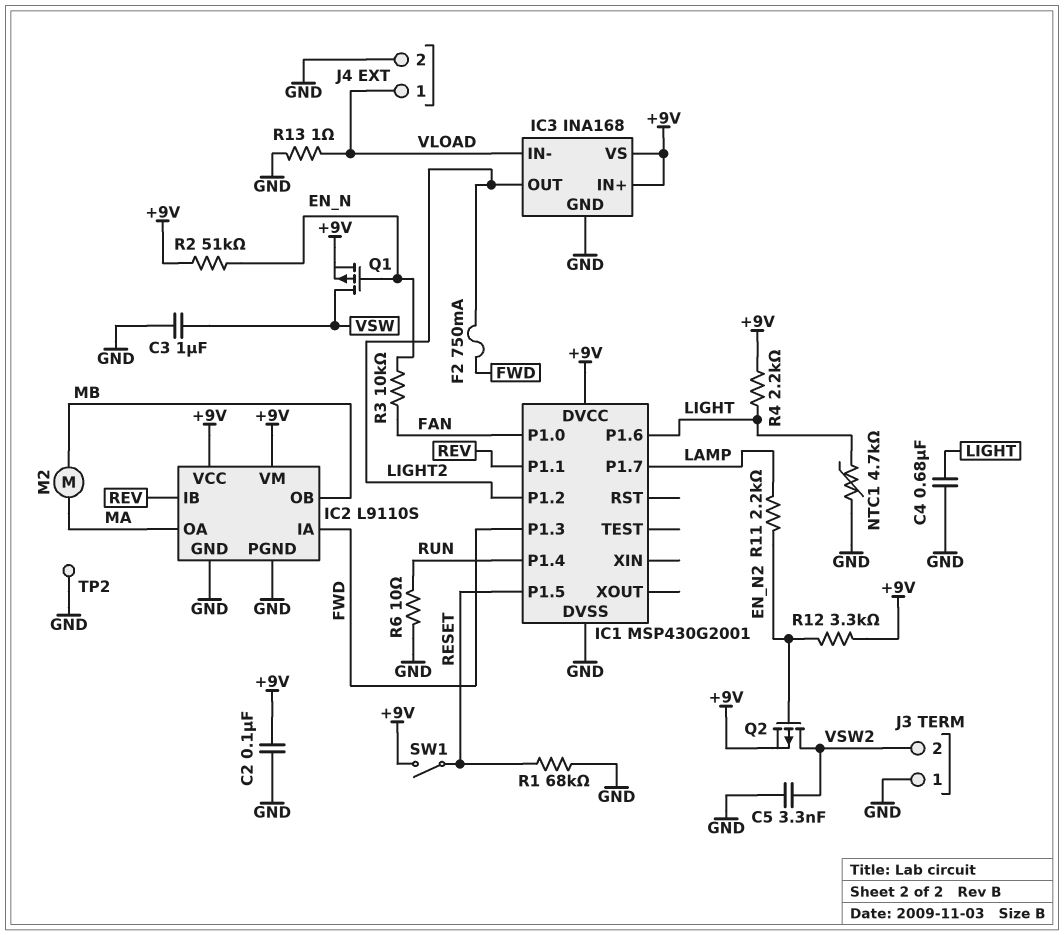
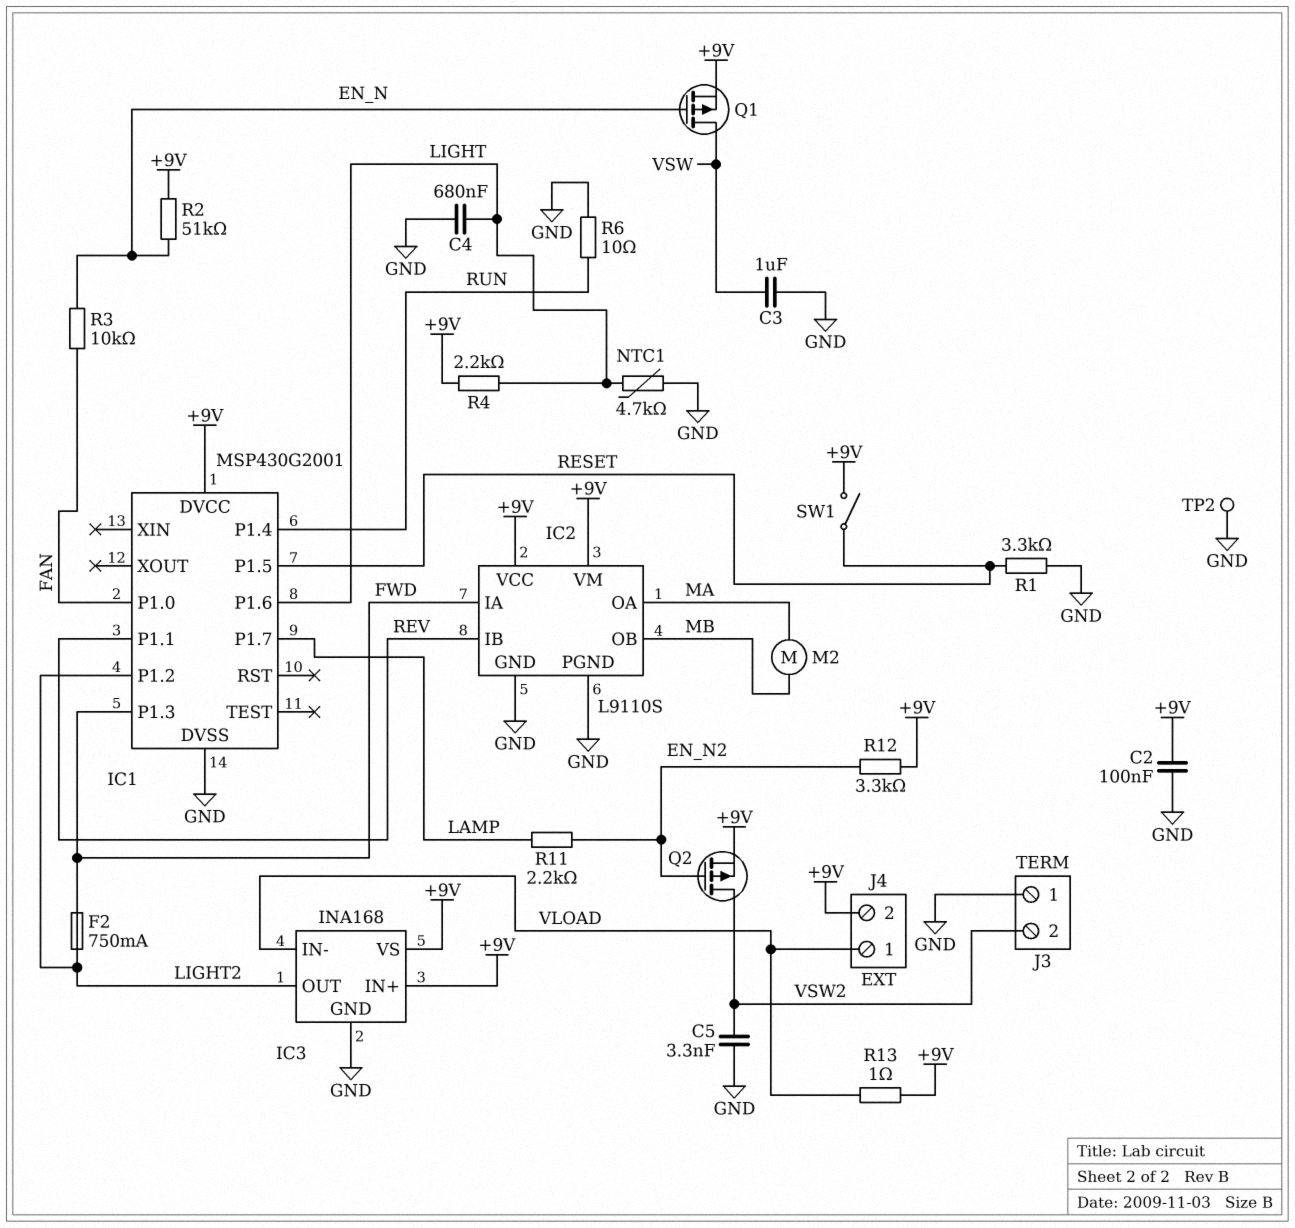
J4 pin 2: GND -> +9V
R1: 68k (GND, RESET) -> 3.3k (GND, RESET)
R13: 1 (GND, VLOAD) -> 1 (+9V, VLOAD)

